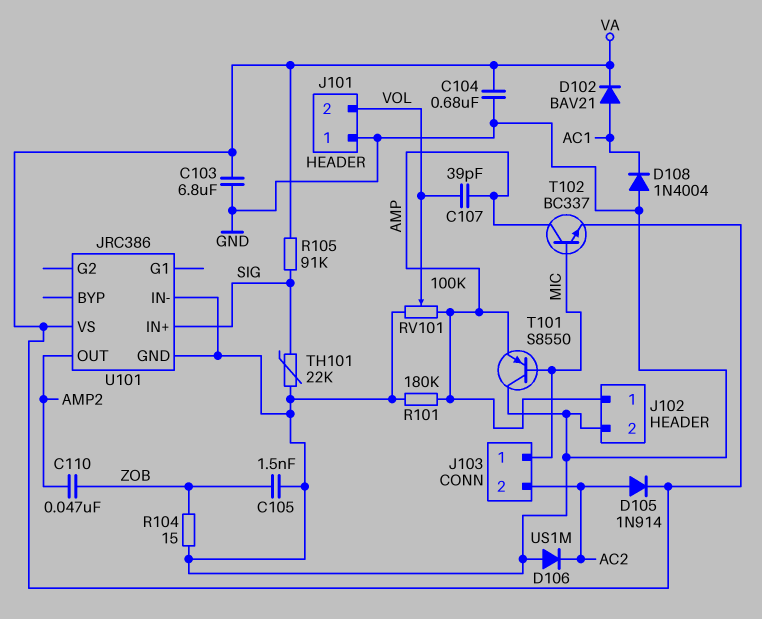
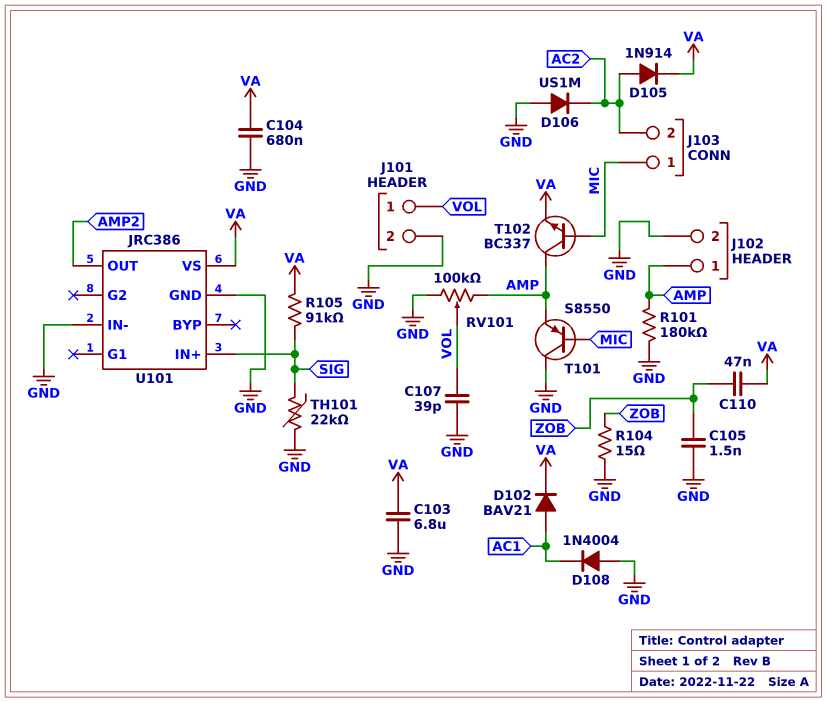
C107: 39pF (AMP, VOL) -> 39pF (GND, VOL)
C110: 47nF (AMP2, ZOB) -> 47nF (VA, ZOB)
J101 pin 1: GND -> VOL
J101 pin 2: VOL -> GND

